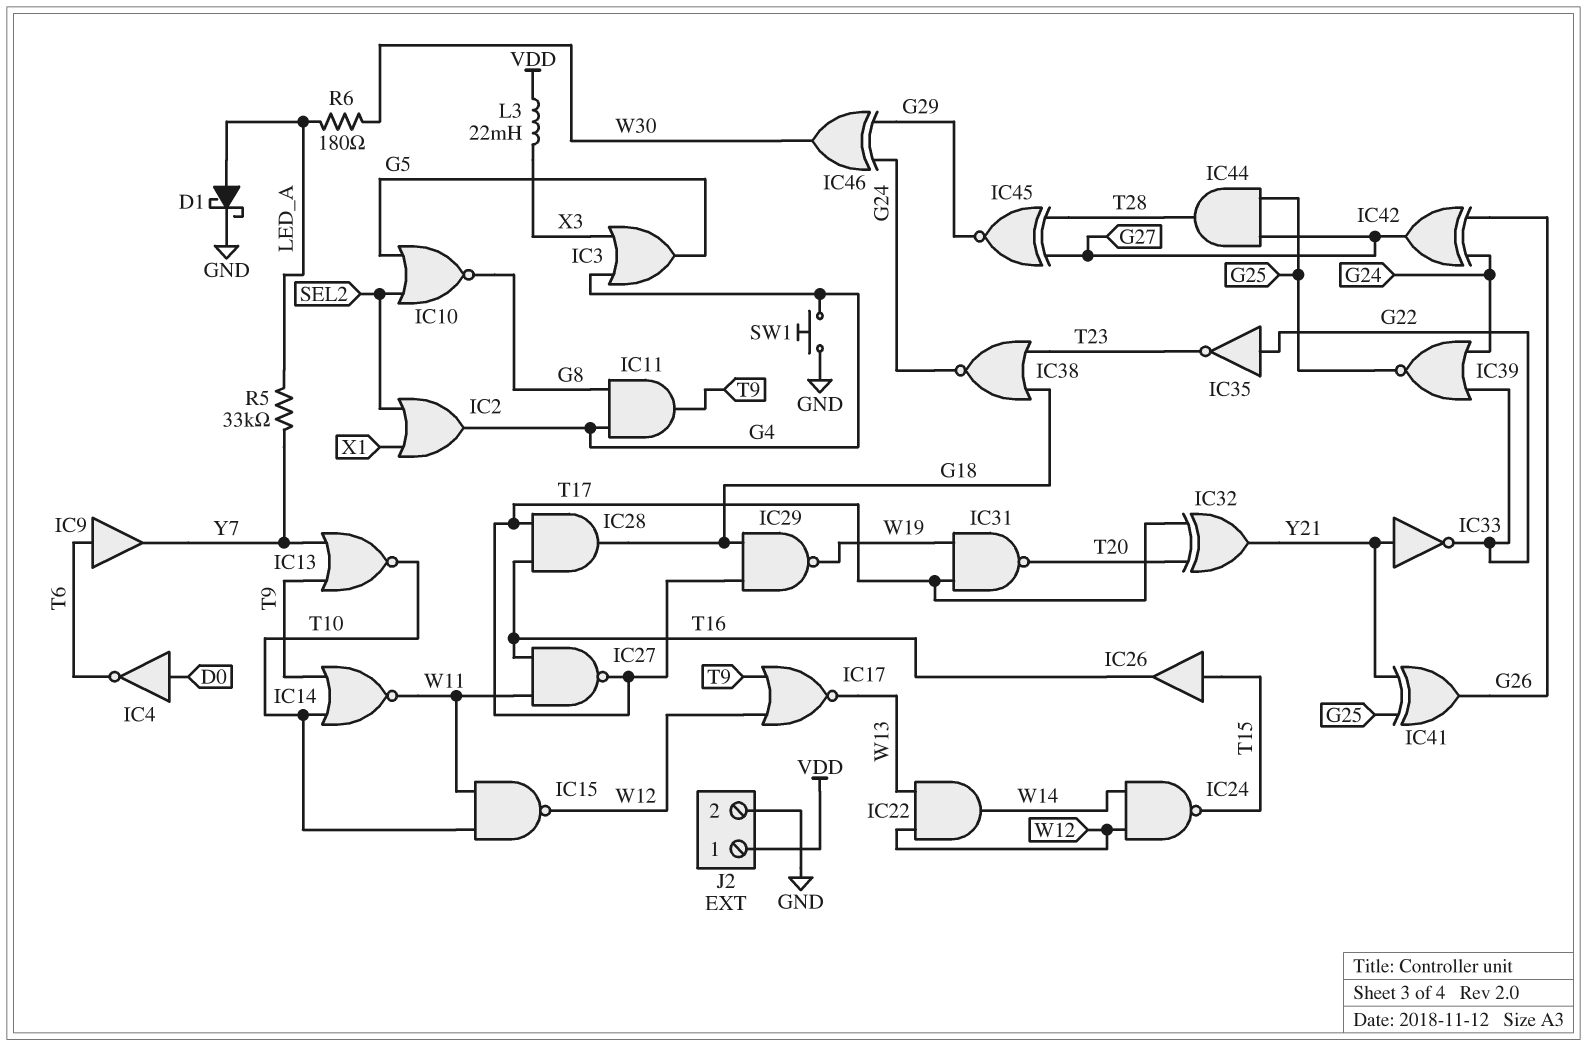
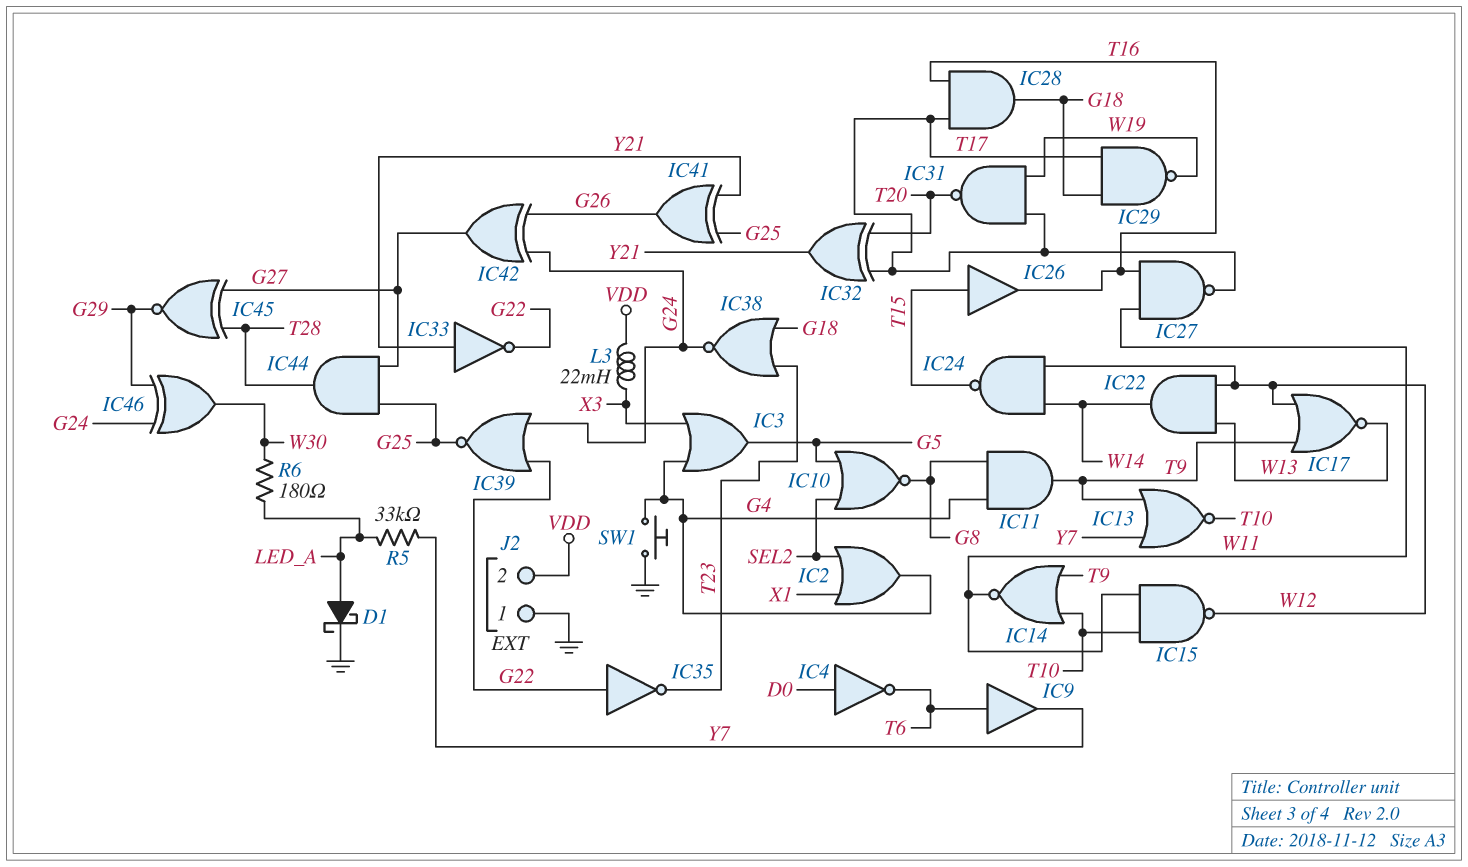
J2 pin 1: VDD -> GND
J2 pin 2: GND -> VDD

